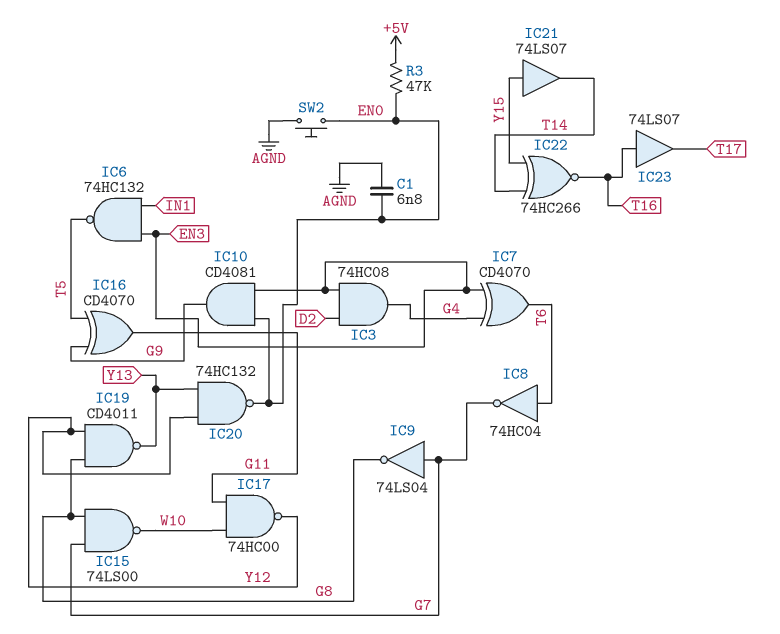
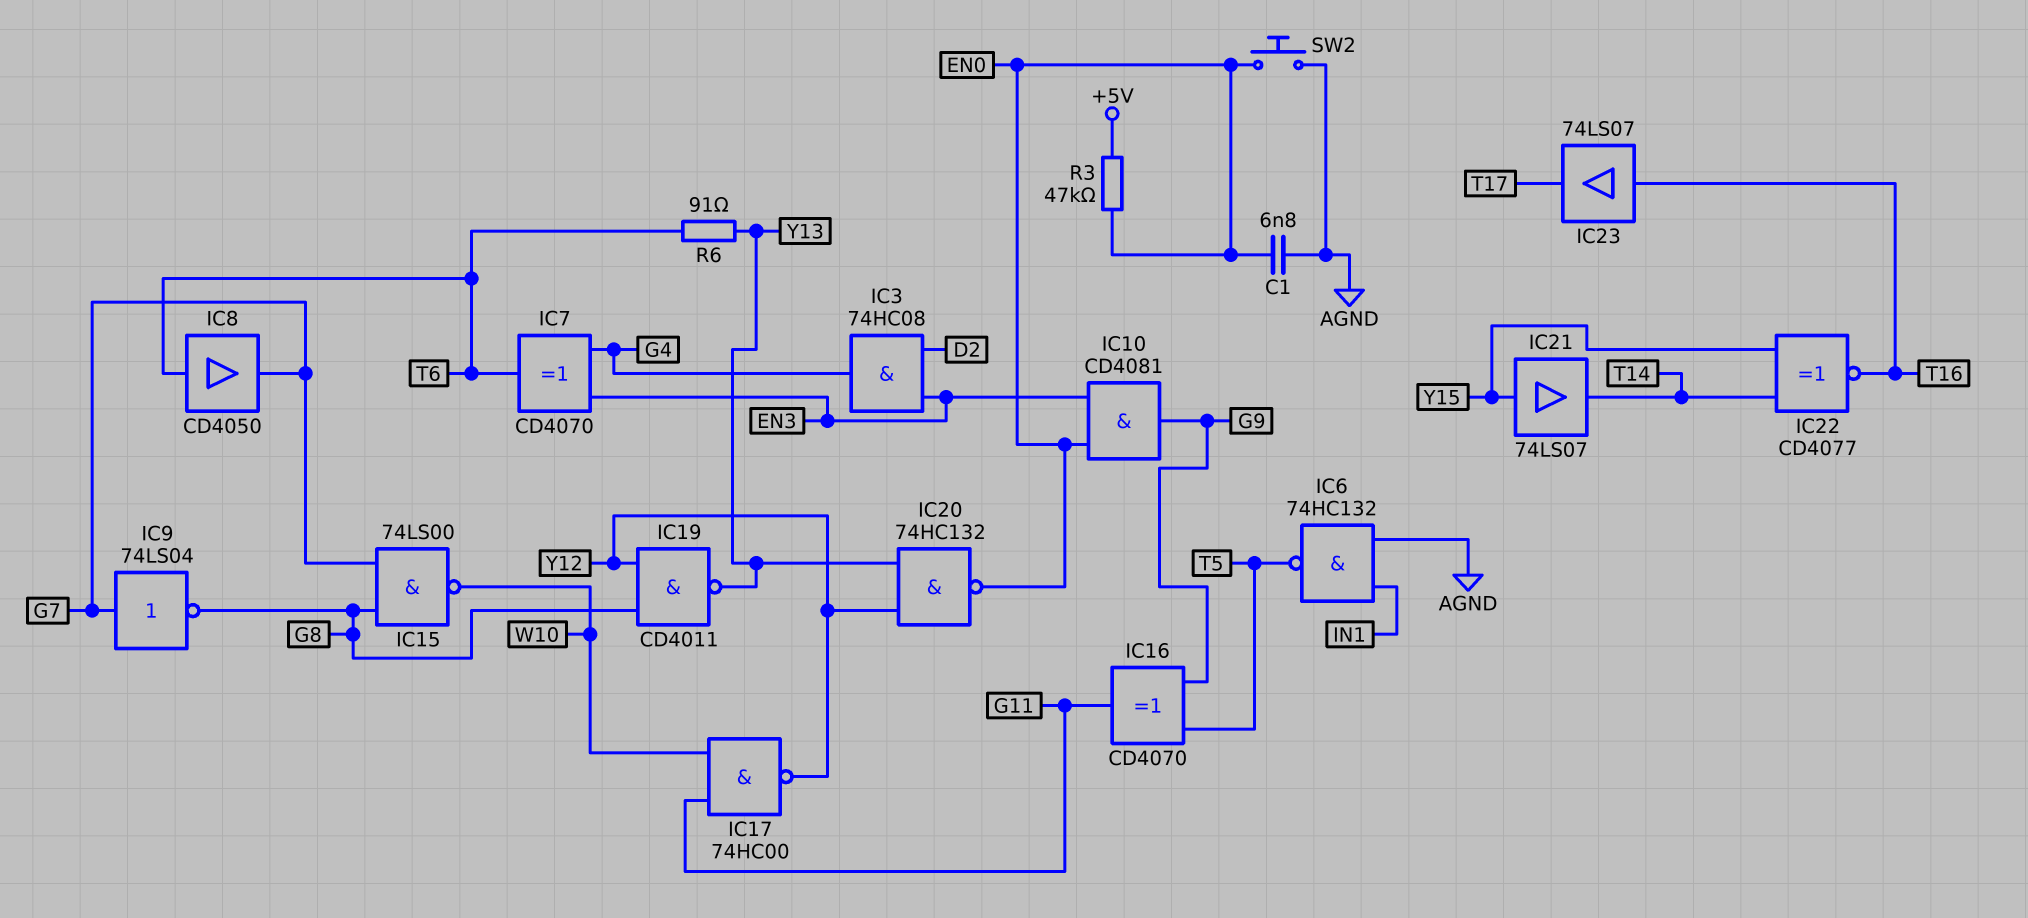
IC6: NAND 74HC132 (in EN3, in IN1, out T5) -> NAND 74HC132 (in AGND, in IN1, out T5)
IC8: NOT 74HC04 (in T6, out G7) -> buffer CD4050 (in T6, out G7)
IC22: XNOR 74HC266 (in T14, in Y15, out T16) -> XNOR CD4077 (in T14, in Y15, out T16)
R6: none -> 91 (T6, Y13)

